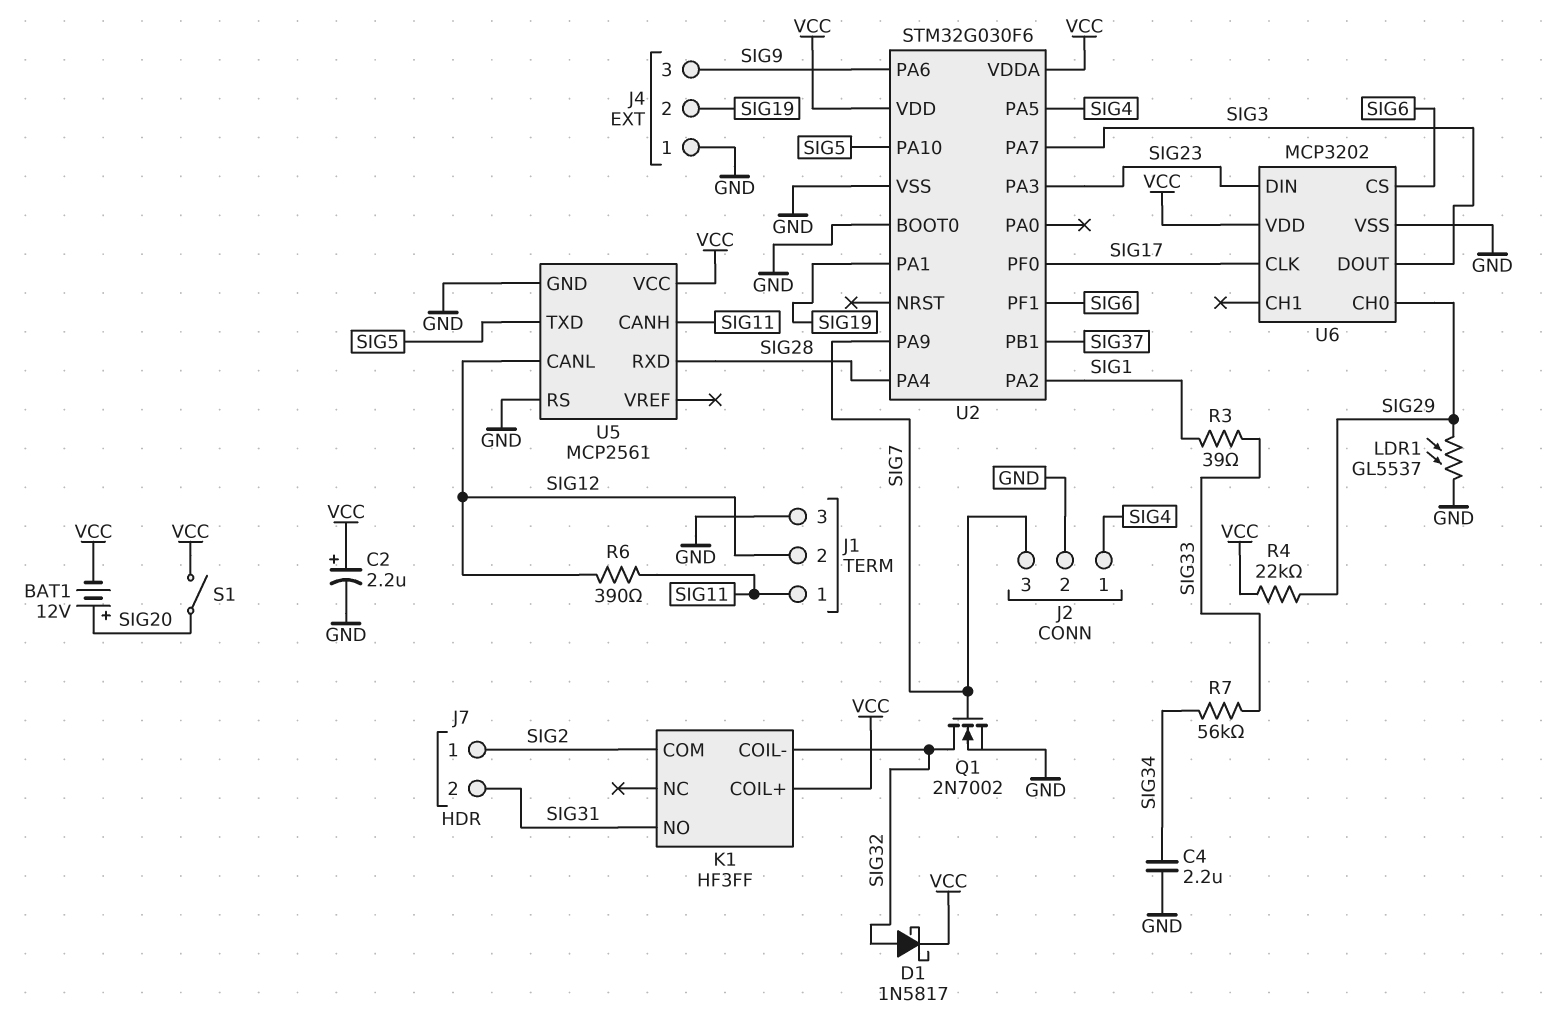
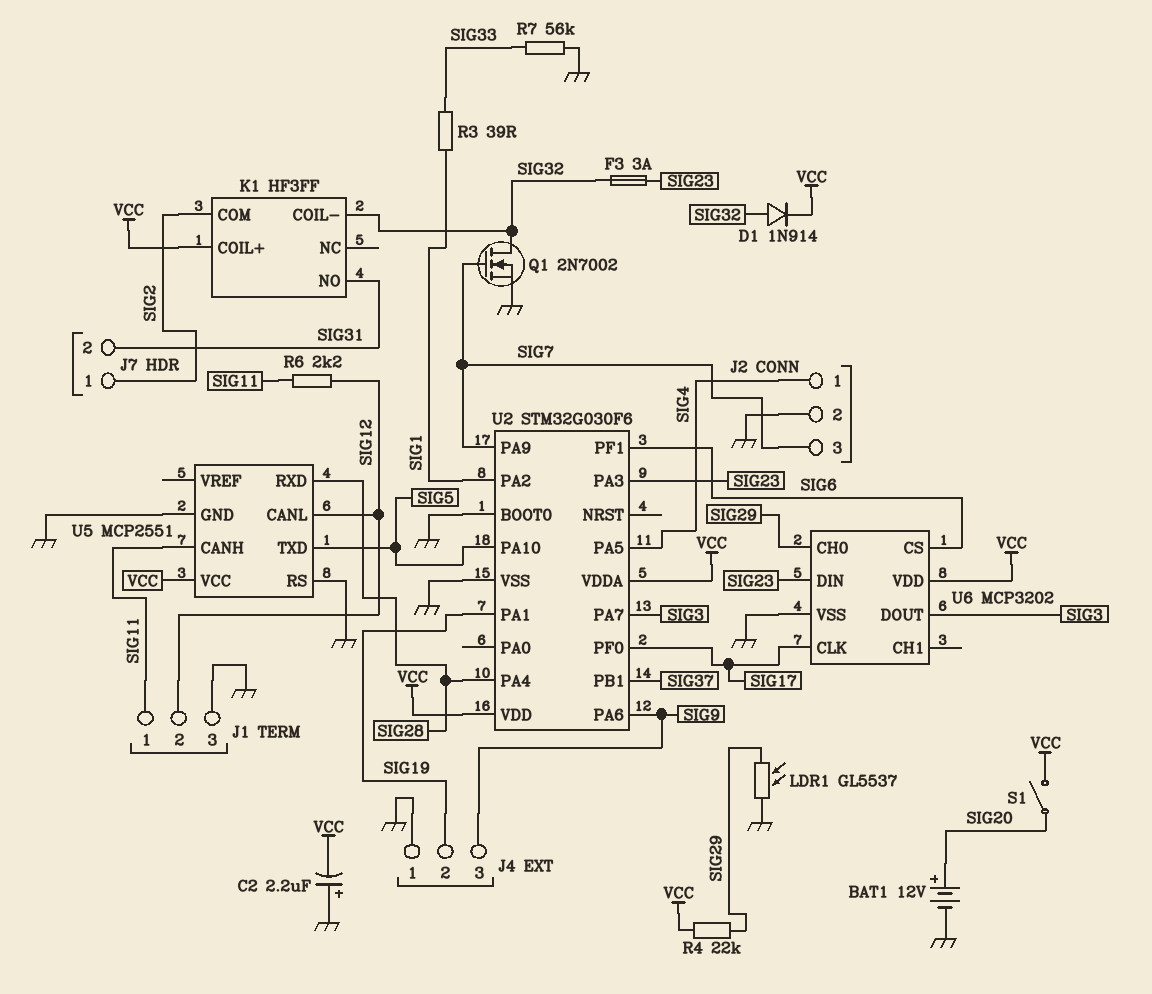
BAT1: 12V (plus SIG20, minus VCC) -> 12V (plus SIG20, minus GND)
C2: 2.2uF (plus VCC, minus GND) -> 2.2uF (plus GND, minus VCC)
C4: 2.2uF (GND, SIG34) -> none
D1: schottky 1N5817 (A SIG32, K VCC) -> diode 1N914 (A SIG32, K VCC)
F3: none -> 3A (SIG23, SIG32)
R6: 390 (SIG11, SIG12) -> 2.2k (SIG11, SIG12)
R7: 56k (SIG33, SIG34) -> 56k (GND, SIG33)
U5: MCP2561 -> MCP2551

